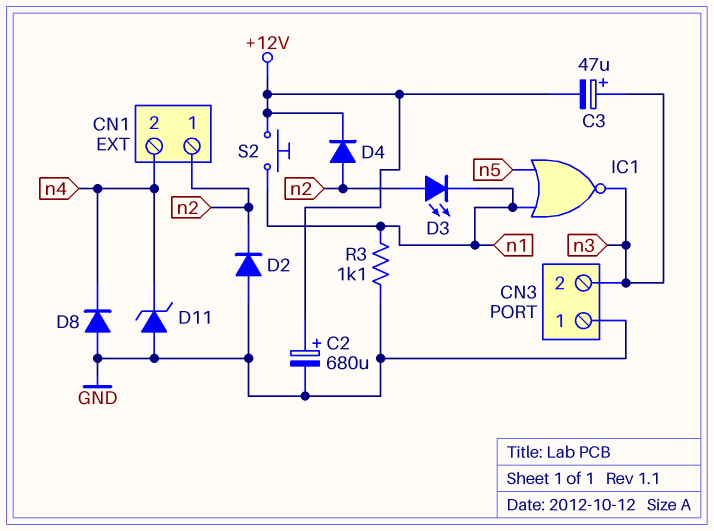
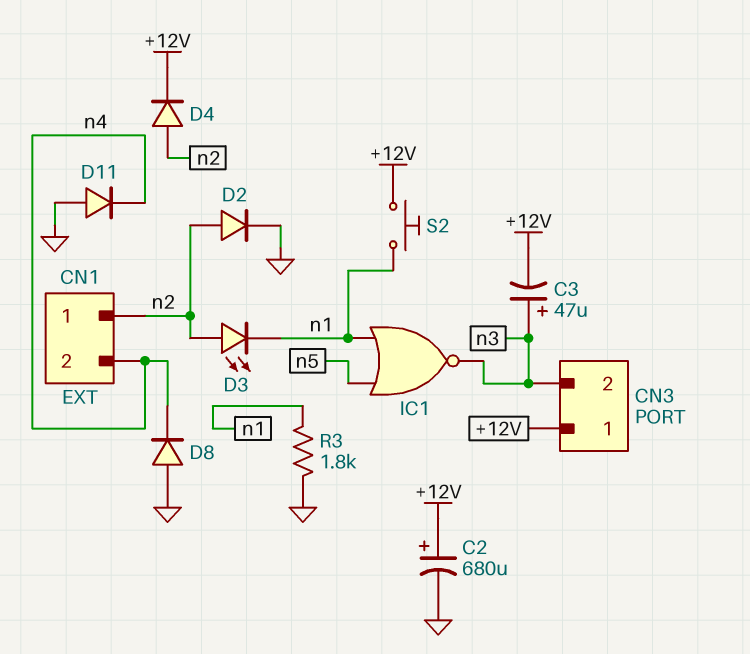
CN3 pin 1: GND -> +12V
D2: diode (A GND, K n2) -> diode (A n2, K GND)
D11: zener (A GND, K n4) -> diode (A GND, K n4)
R3: 1.1k (GND, n1) -> 1.8k (GND, n1)

